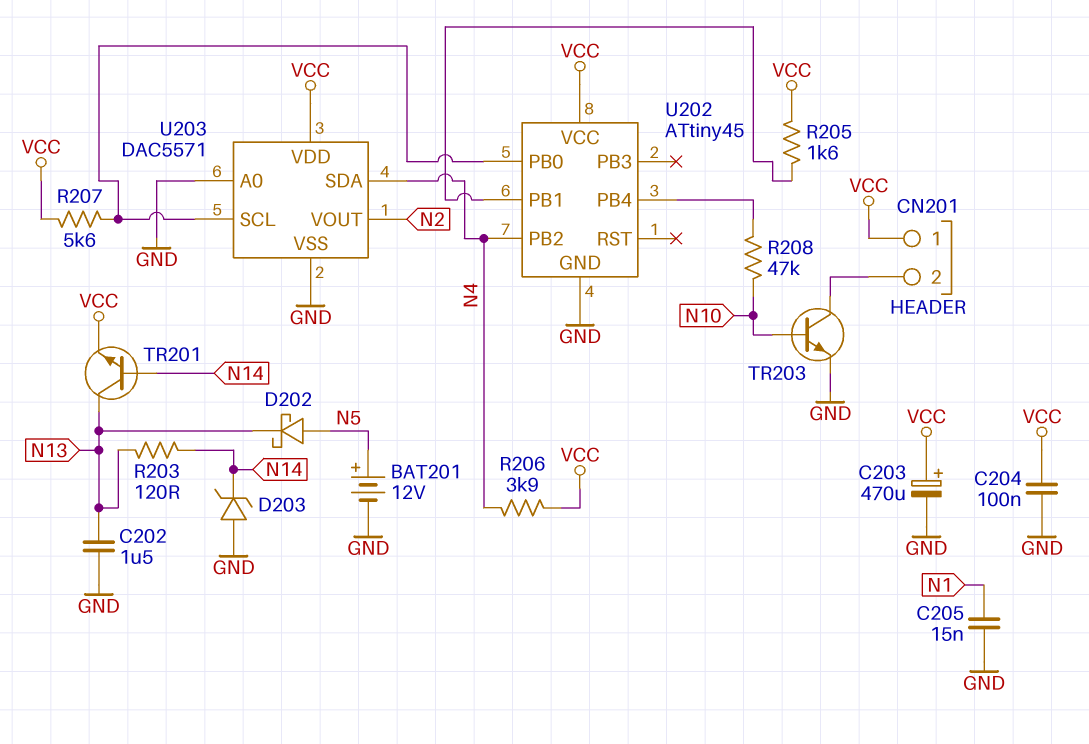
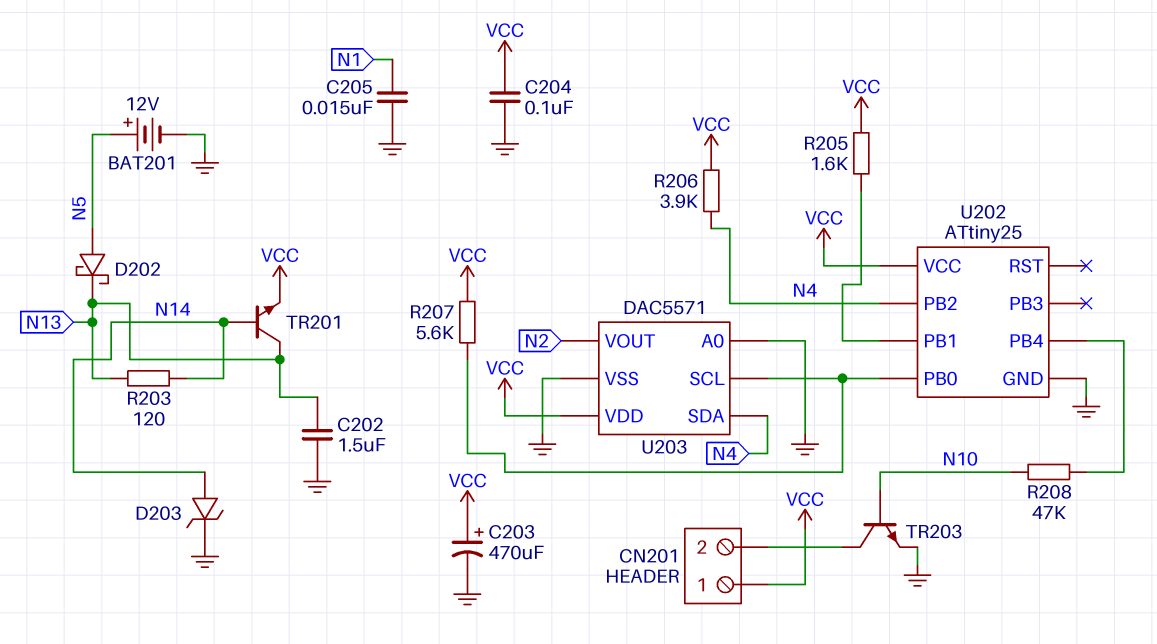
D203: zener (A GND, K N14) -> zener (A N14, K GND)
U202: ATtiny45 -> ATtiny25

